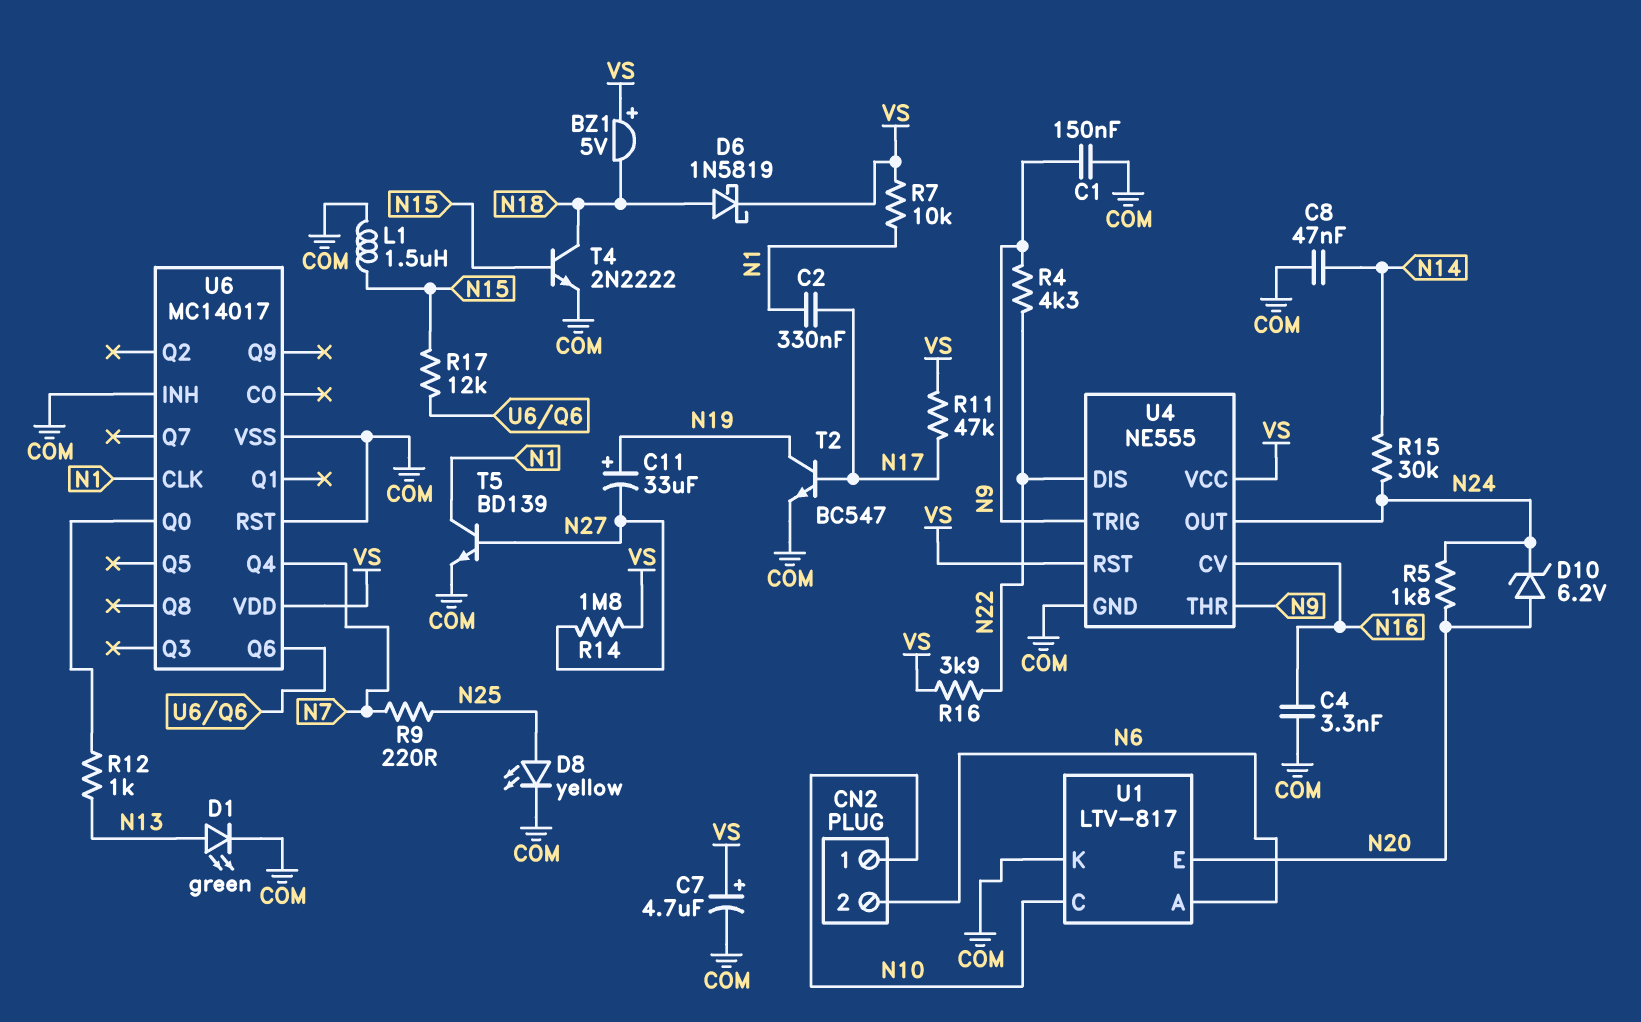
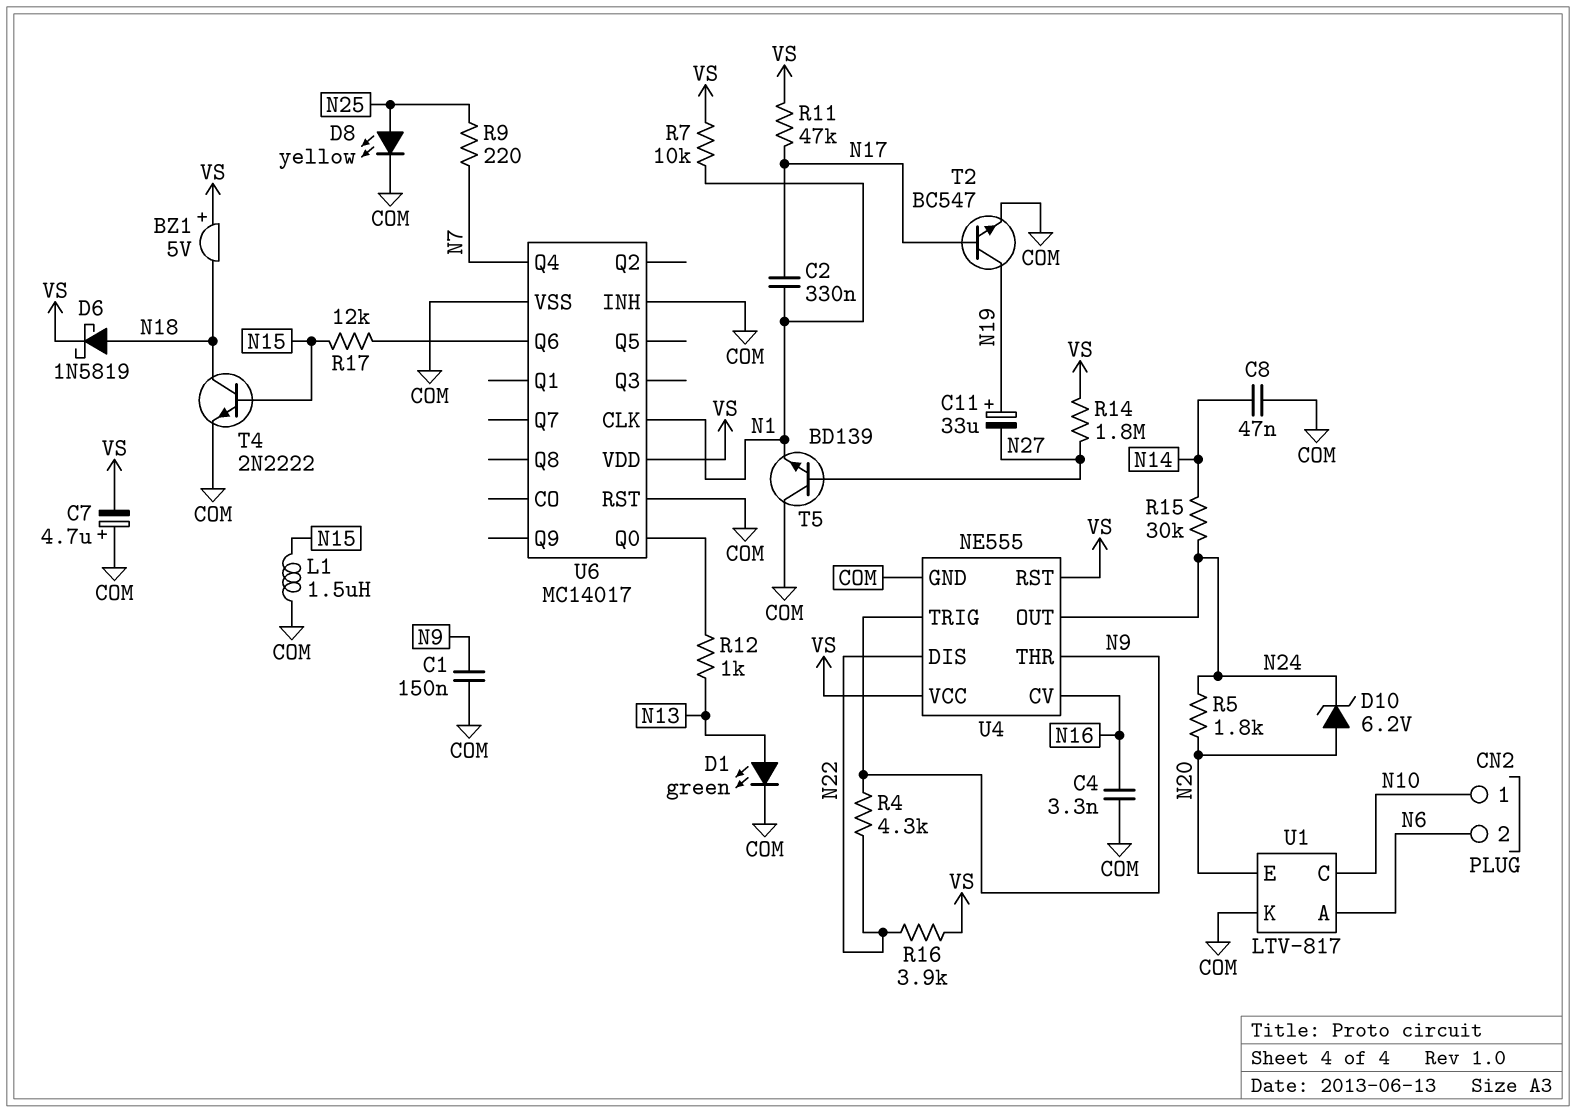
C7: 4.7uF (plus VS, minus COM) -> 4.7uF (plus COM, minus VS)
T5: NPN BD139 (B N27, C N1, E COM) -> NPN BD139 (B N27, C COM, E N1)

